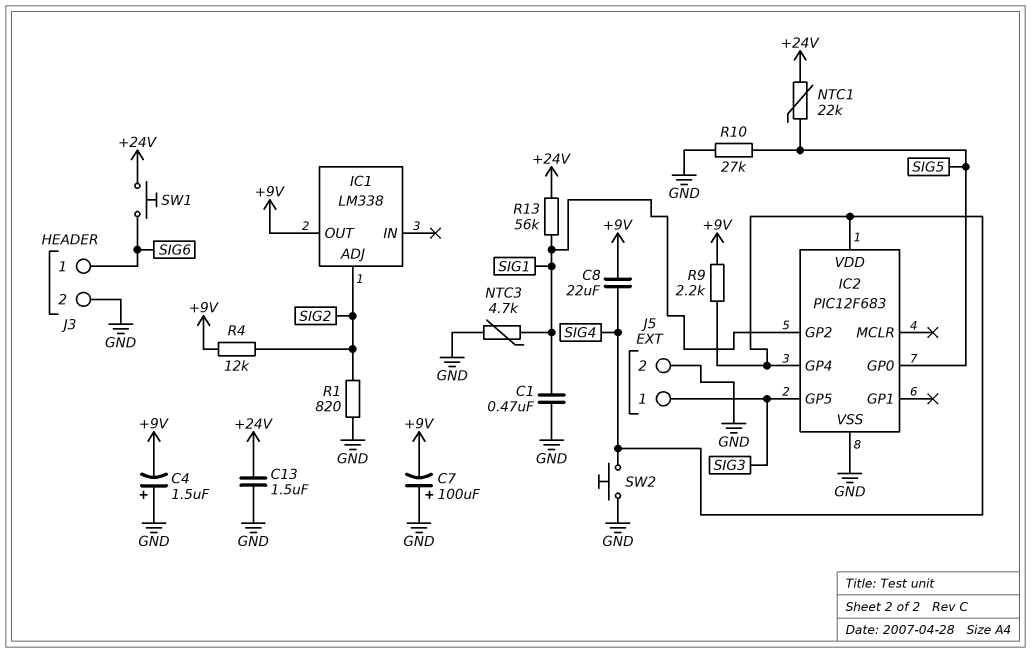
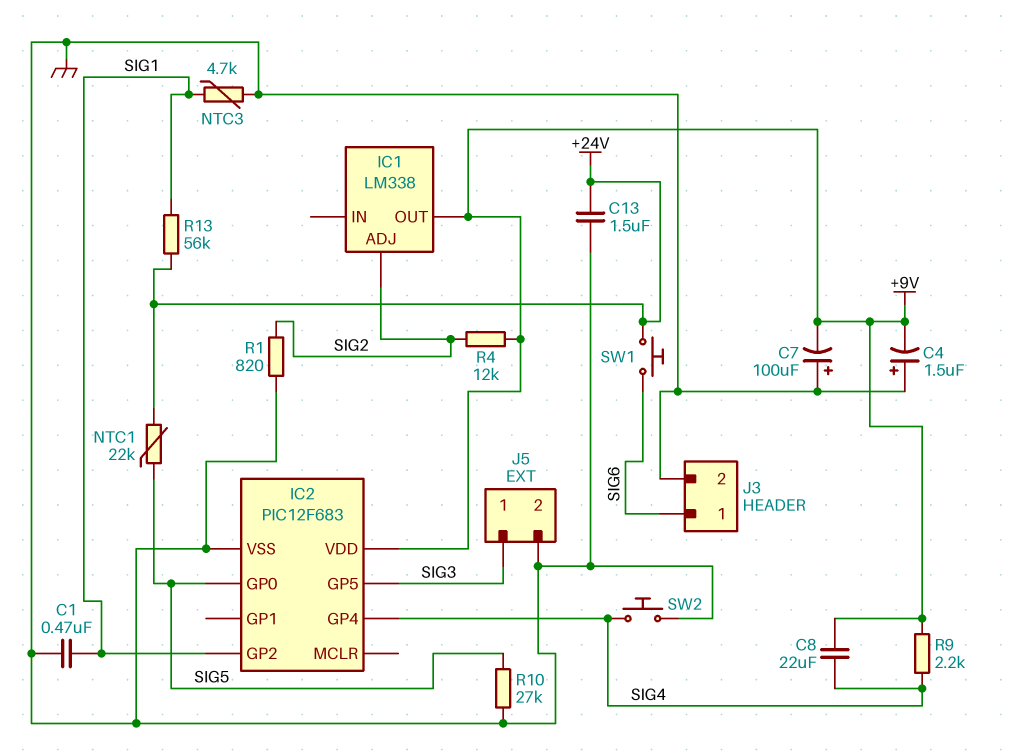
IC2 pin VDD: SIG4 -> +9V

